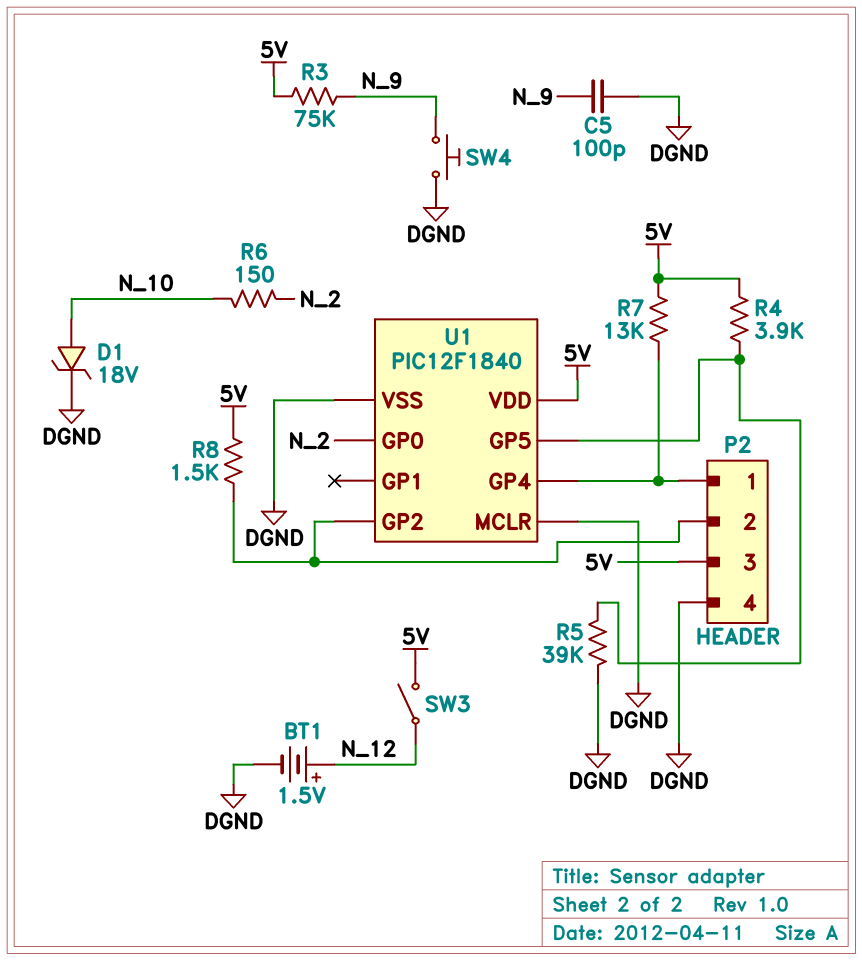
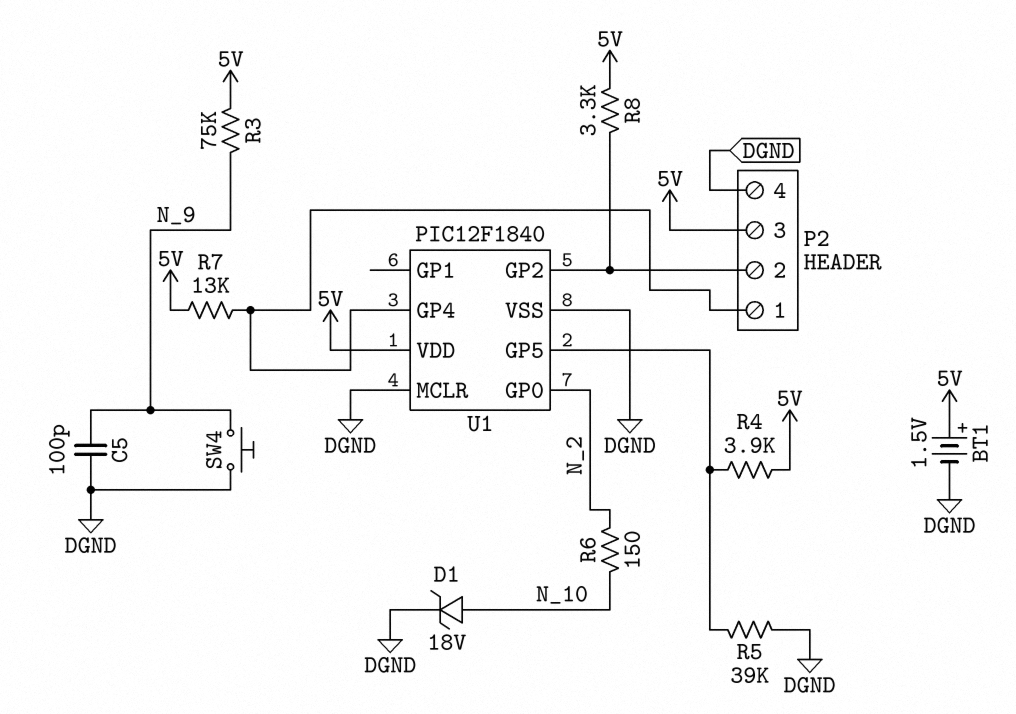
BT1: 1.5V (plus N_12, minus DGND) -> 1.5V (plus 5V, minus DGND)
R8: 1.5k (5V, P2/2) -> 3.3k (5V, P2/2)
SW3: switch (5V, N_12) -> none

